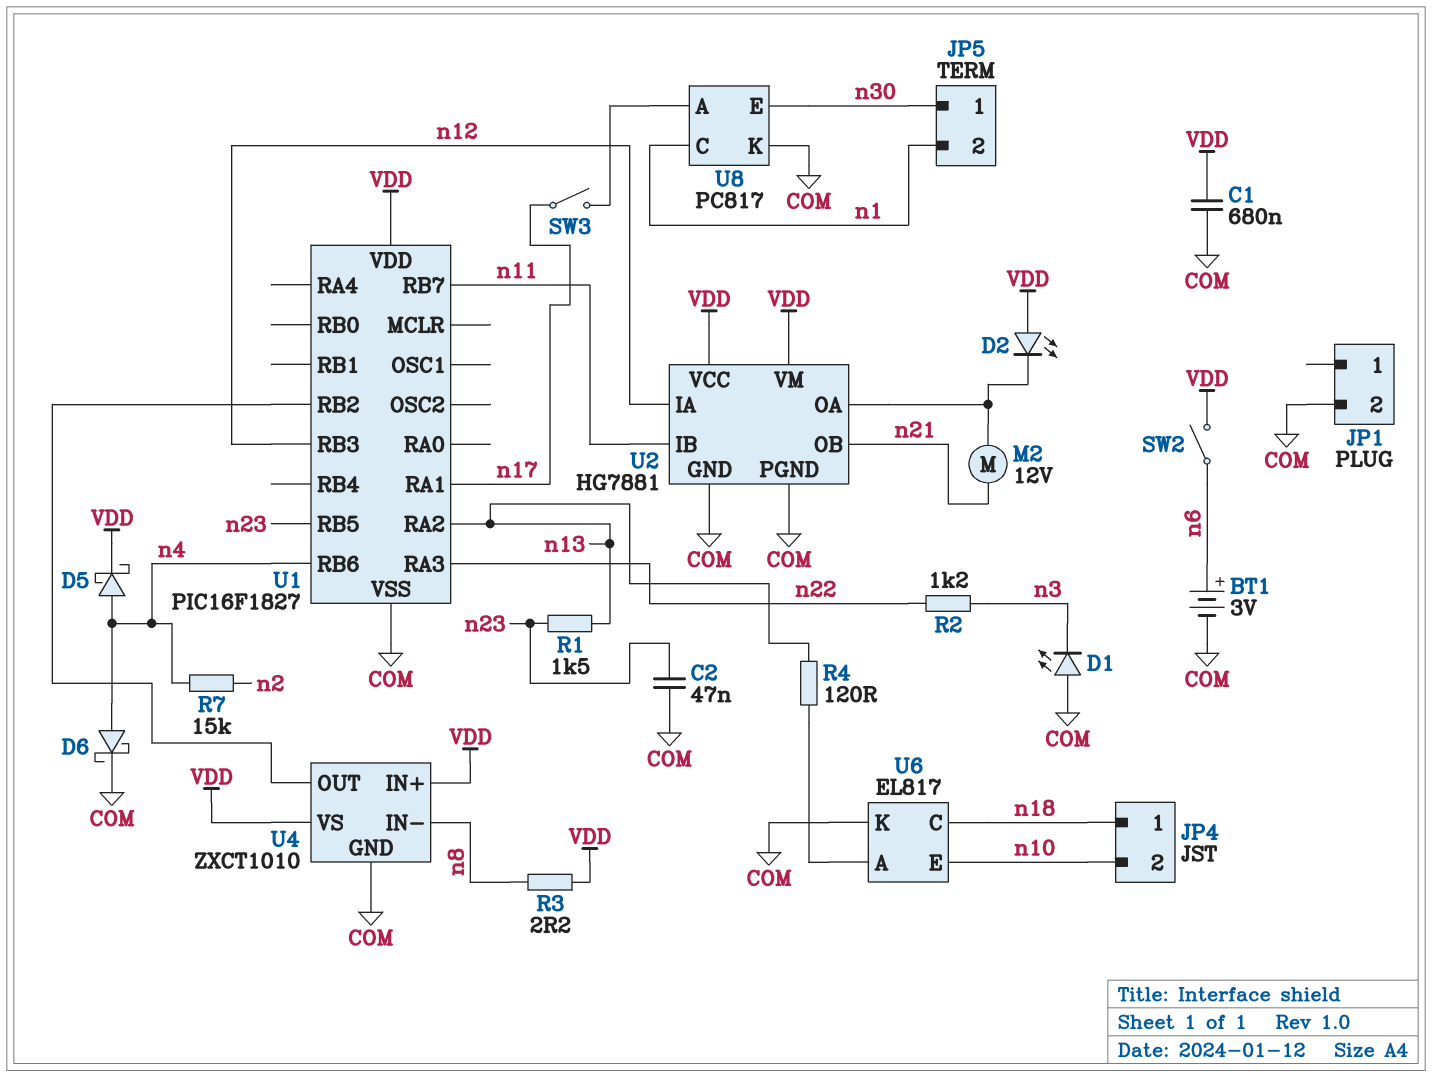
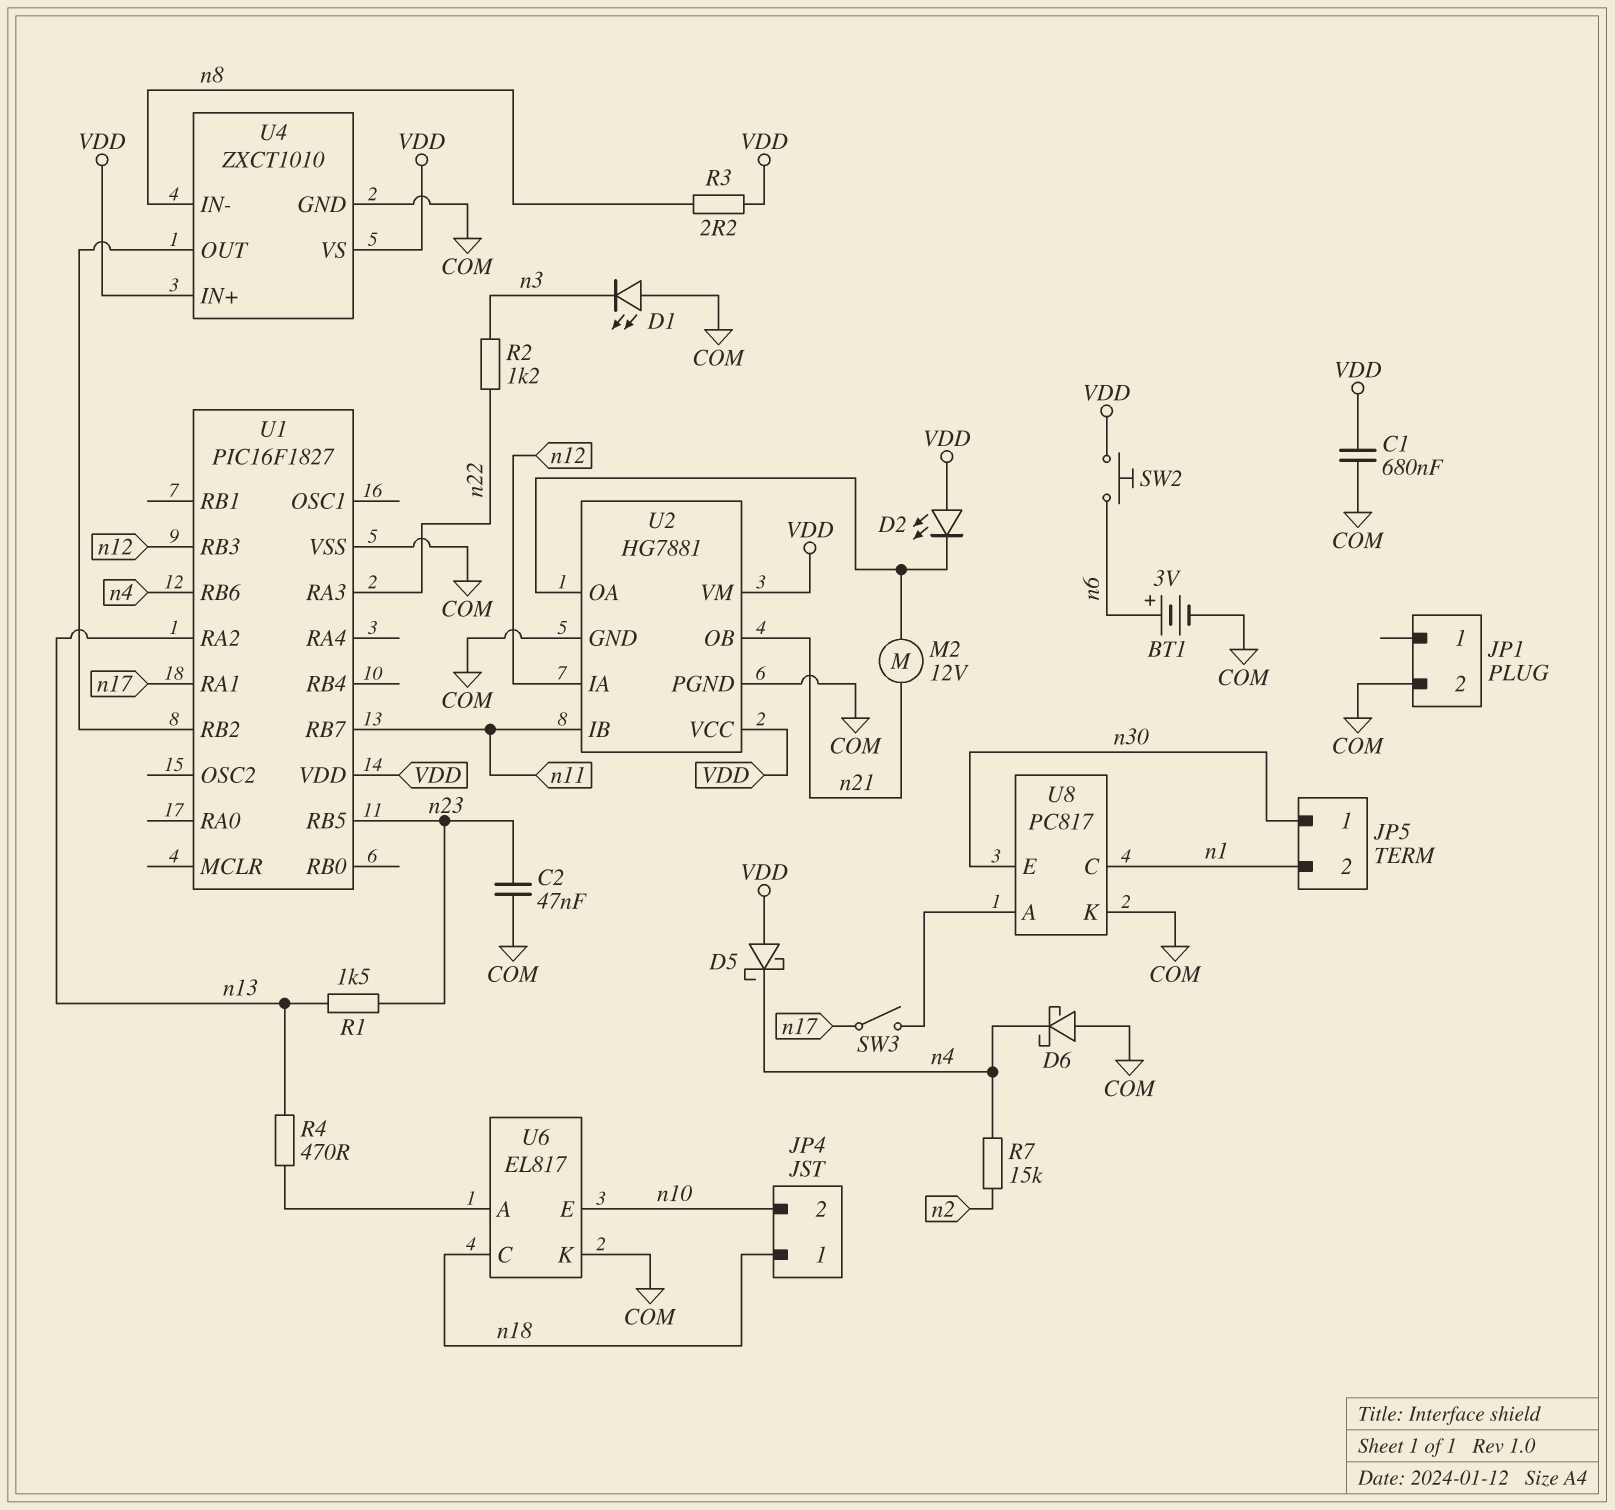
D5: schottky (A n4, K VDD) -> schottky (A VDD, K n4)
D6: schottky (A n4, K COM) -> schottky (A COM, K n4)
R4: 120 (U6/A, n13) -> 470 (U6/A, n13)
SW2: switch (VDD, n6) -> button (VDD, n6)

